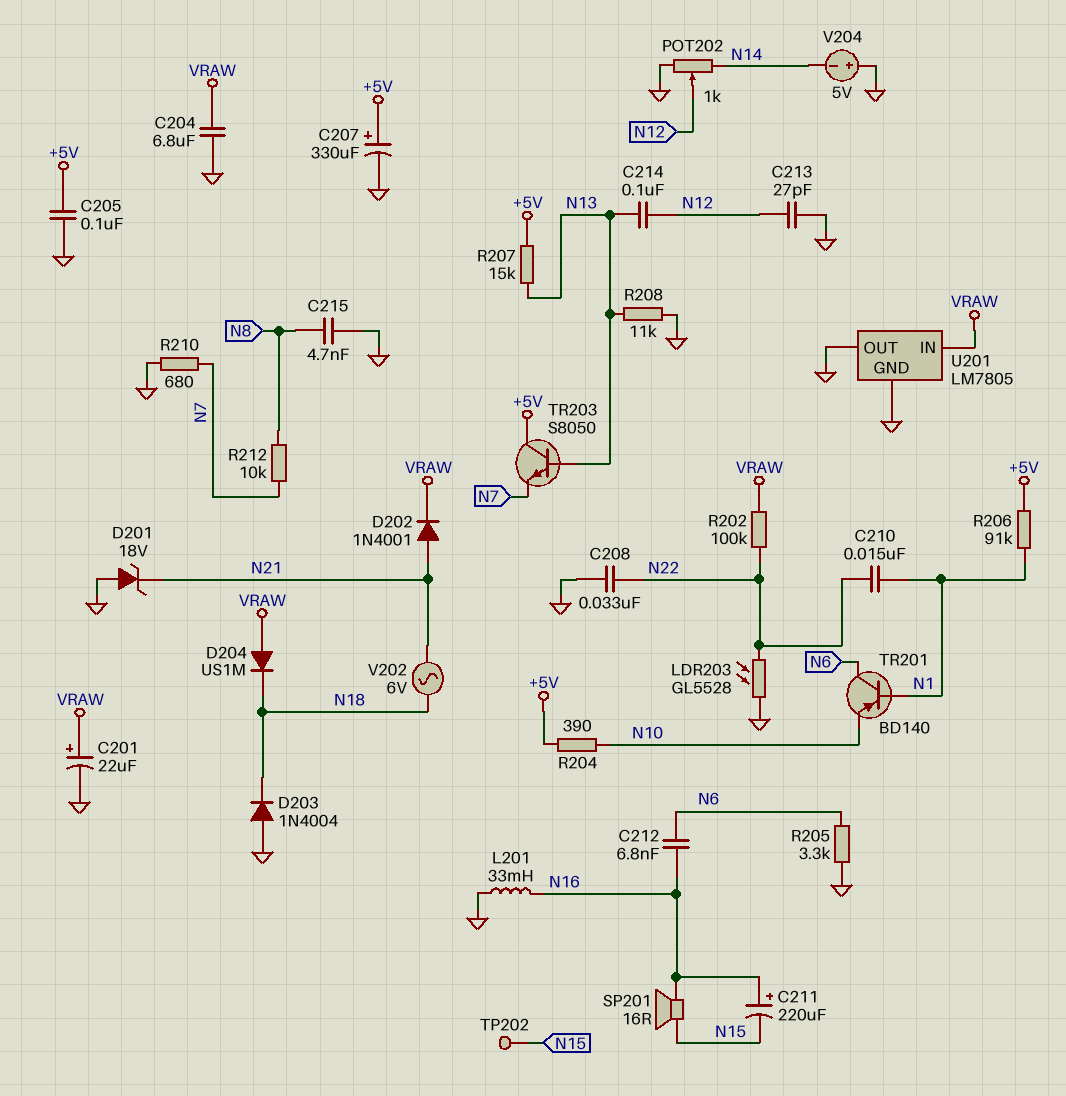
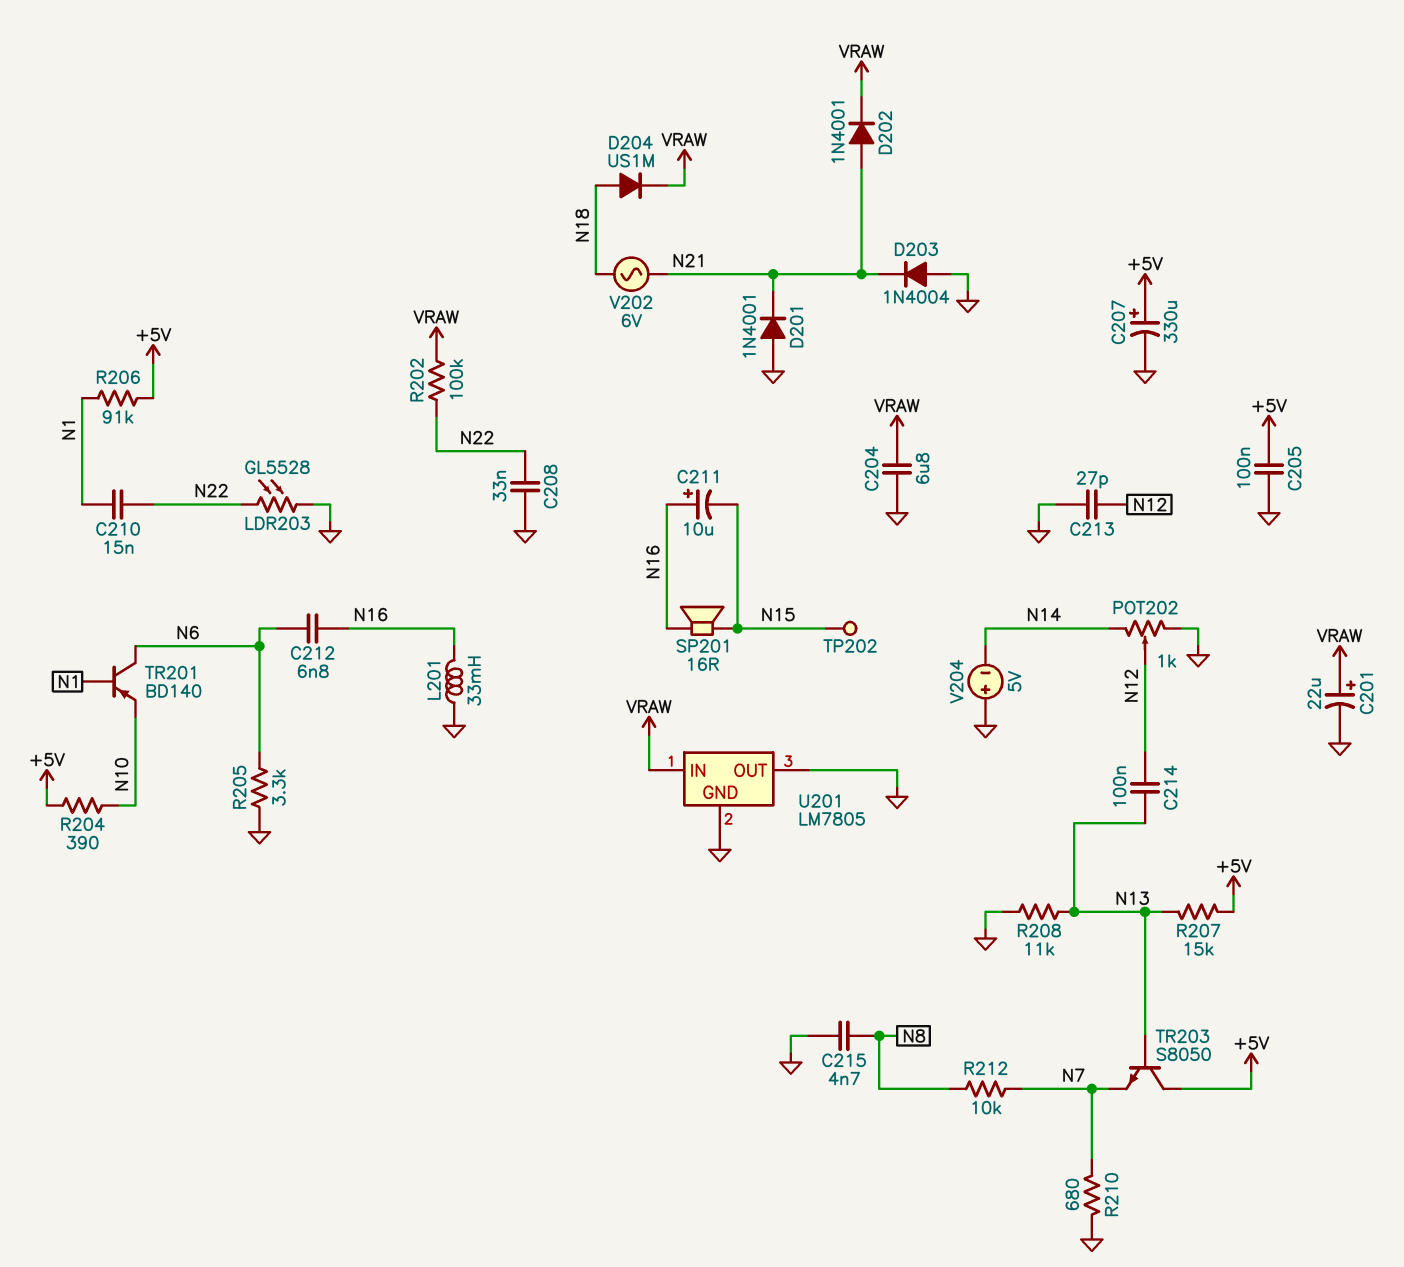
C211: 220uF (plus N16, minus N15) -> 10uF (plus N16, minus N15)
D201: zener 18V (A GND, K N21) -> diode 1N4001 (A GND, K N21)
D203: diode 1N4004 (A GND, K N18) -> diode 1N4004 (A GND, K N21)
D204: diode US1M (A VRAW, K N18) -> diode US1M (A N18, K VRAW)

